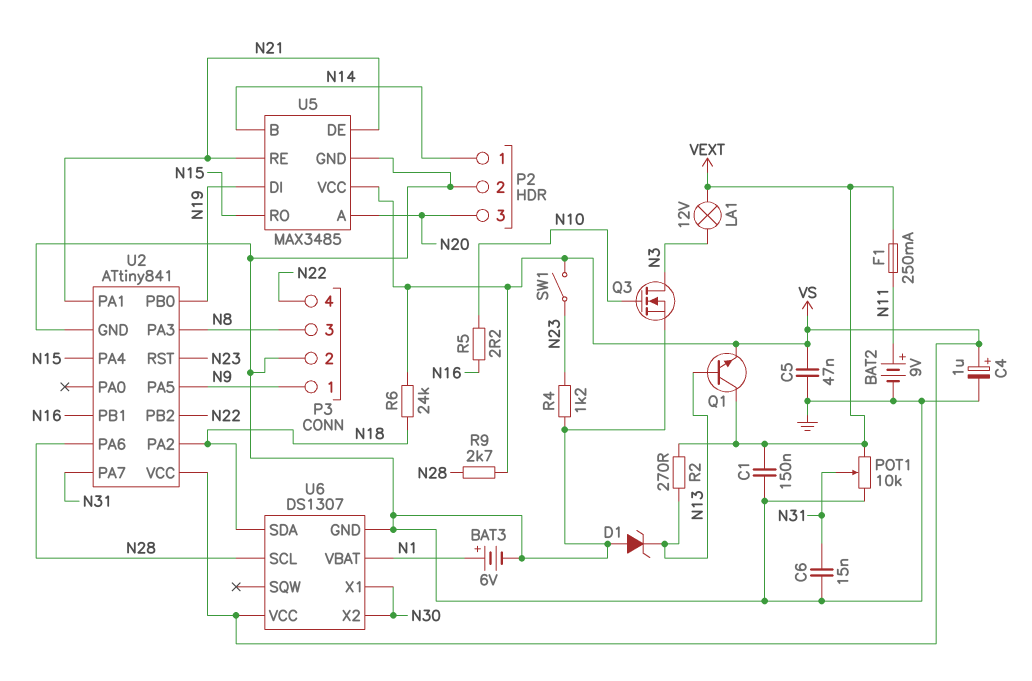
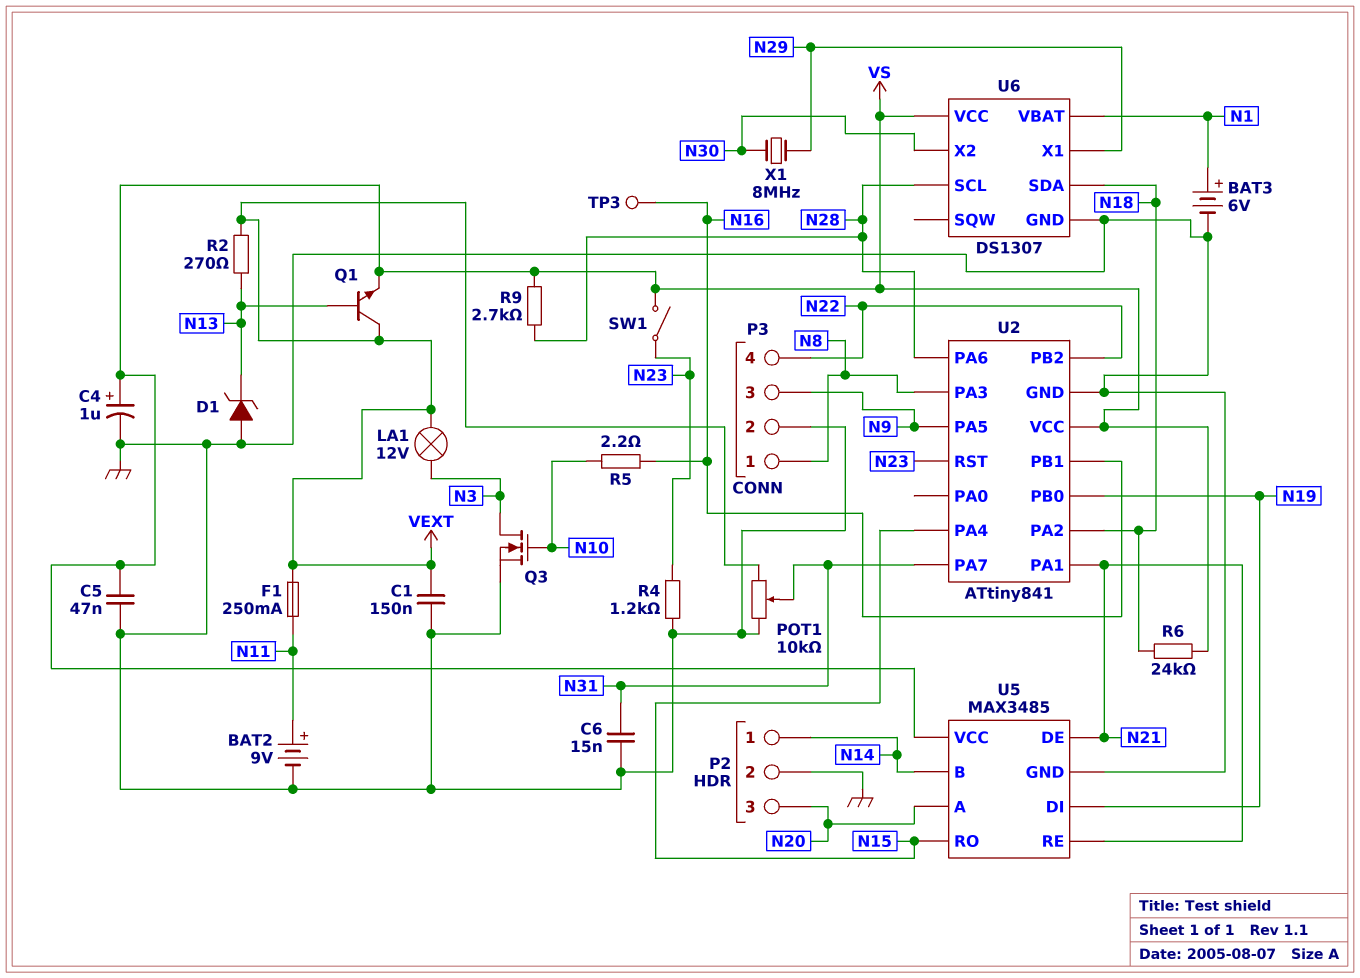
P3 pin 1: N9 -> N8
P3 pin 3: N8 -> N9
TP3: none -> test point (N16)
U6 pin X1: N30 -> N29
X1: none -> 8MHz (N29, N30)

